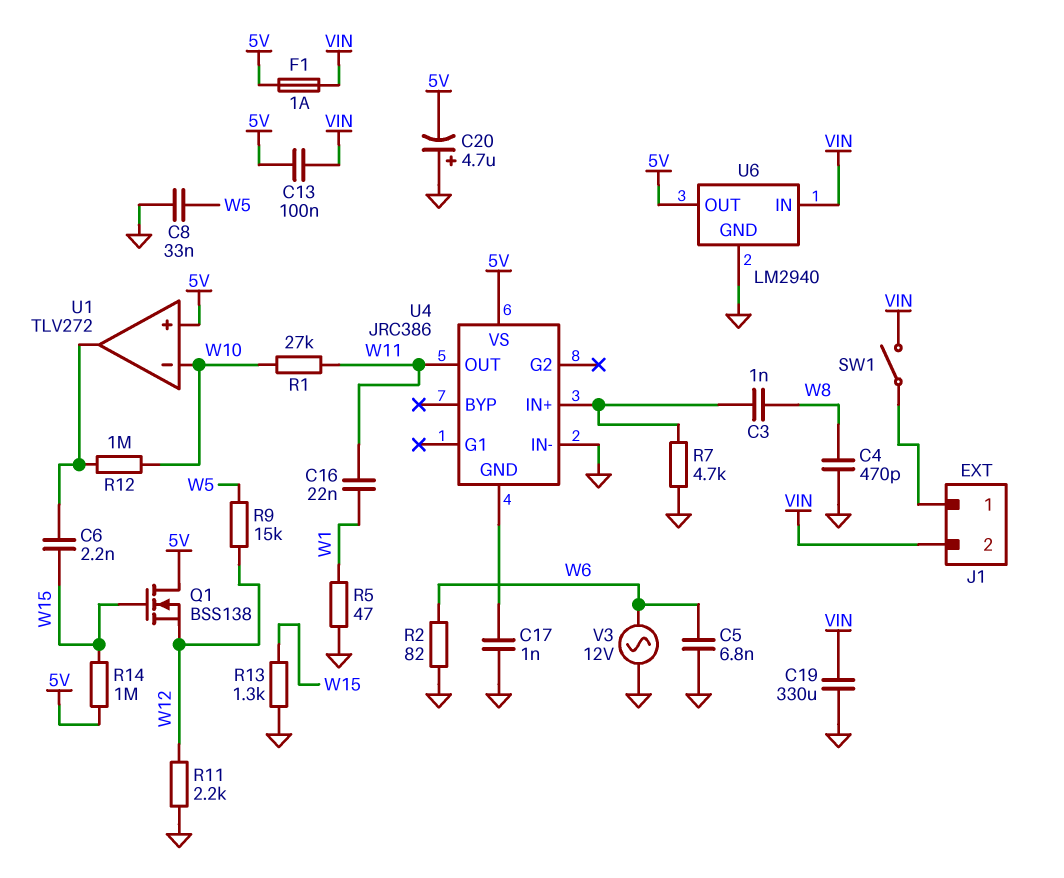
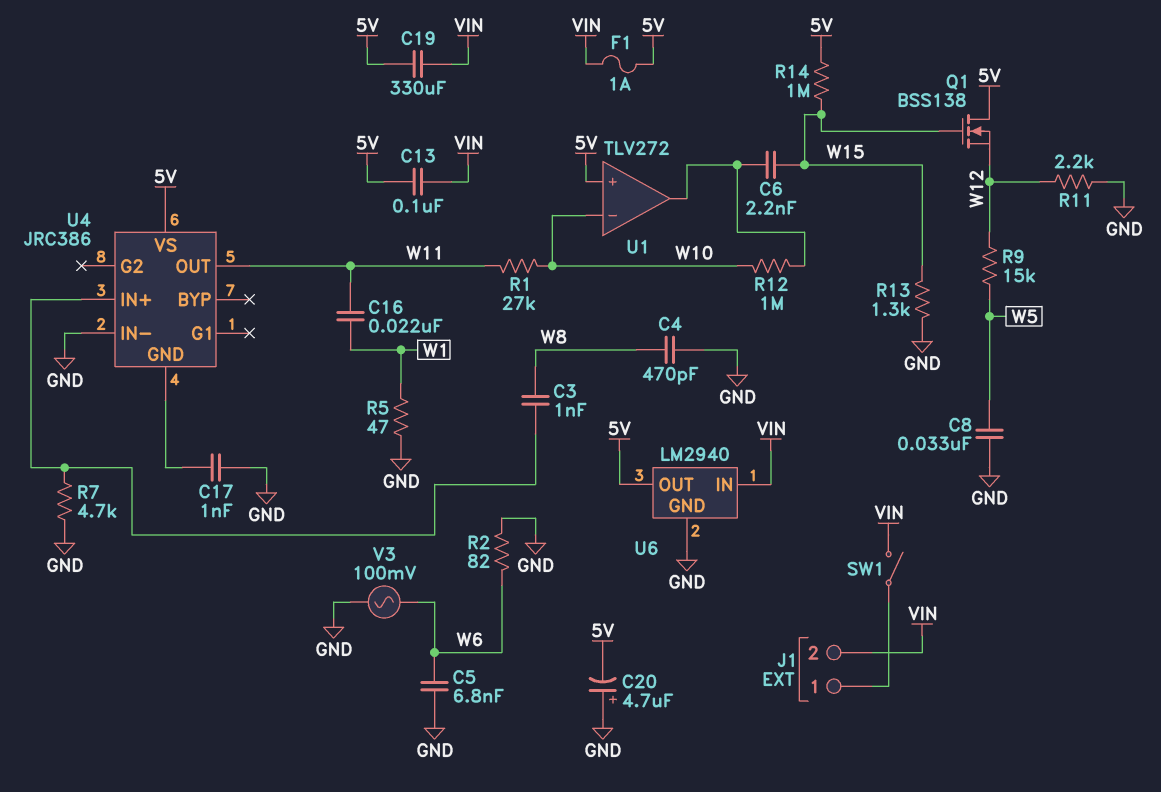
C19: 330uF (GND, VIN) -> 330uF (5V, VIN)
V3: AC 12V (GND, W6) -> AC 100mV (GND, W6)

